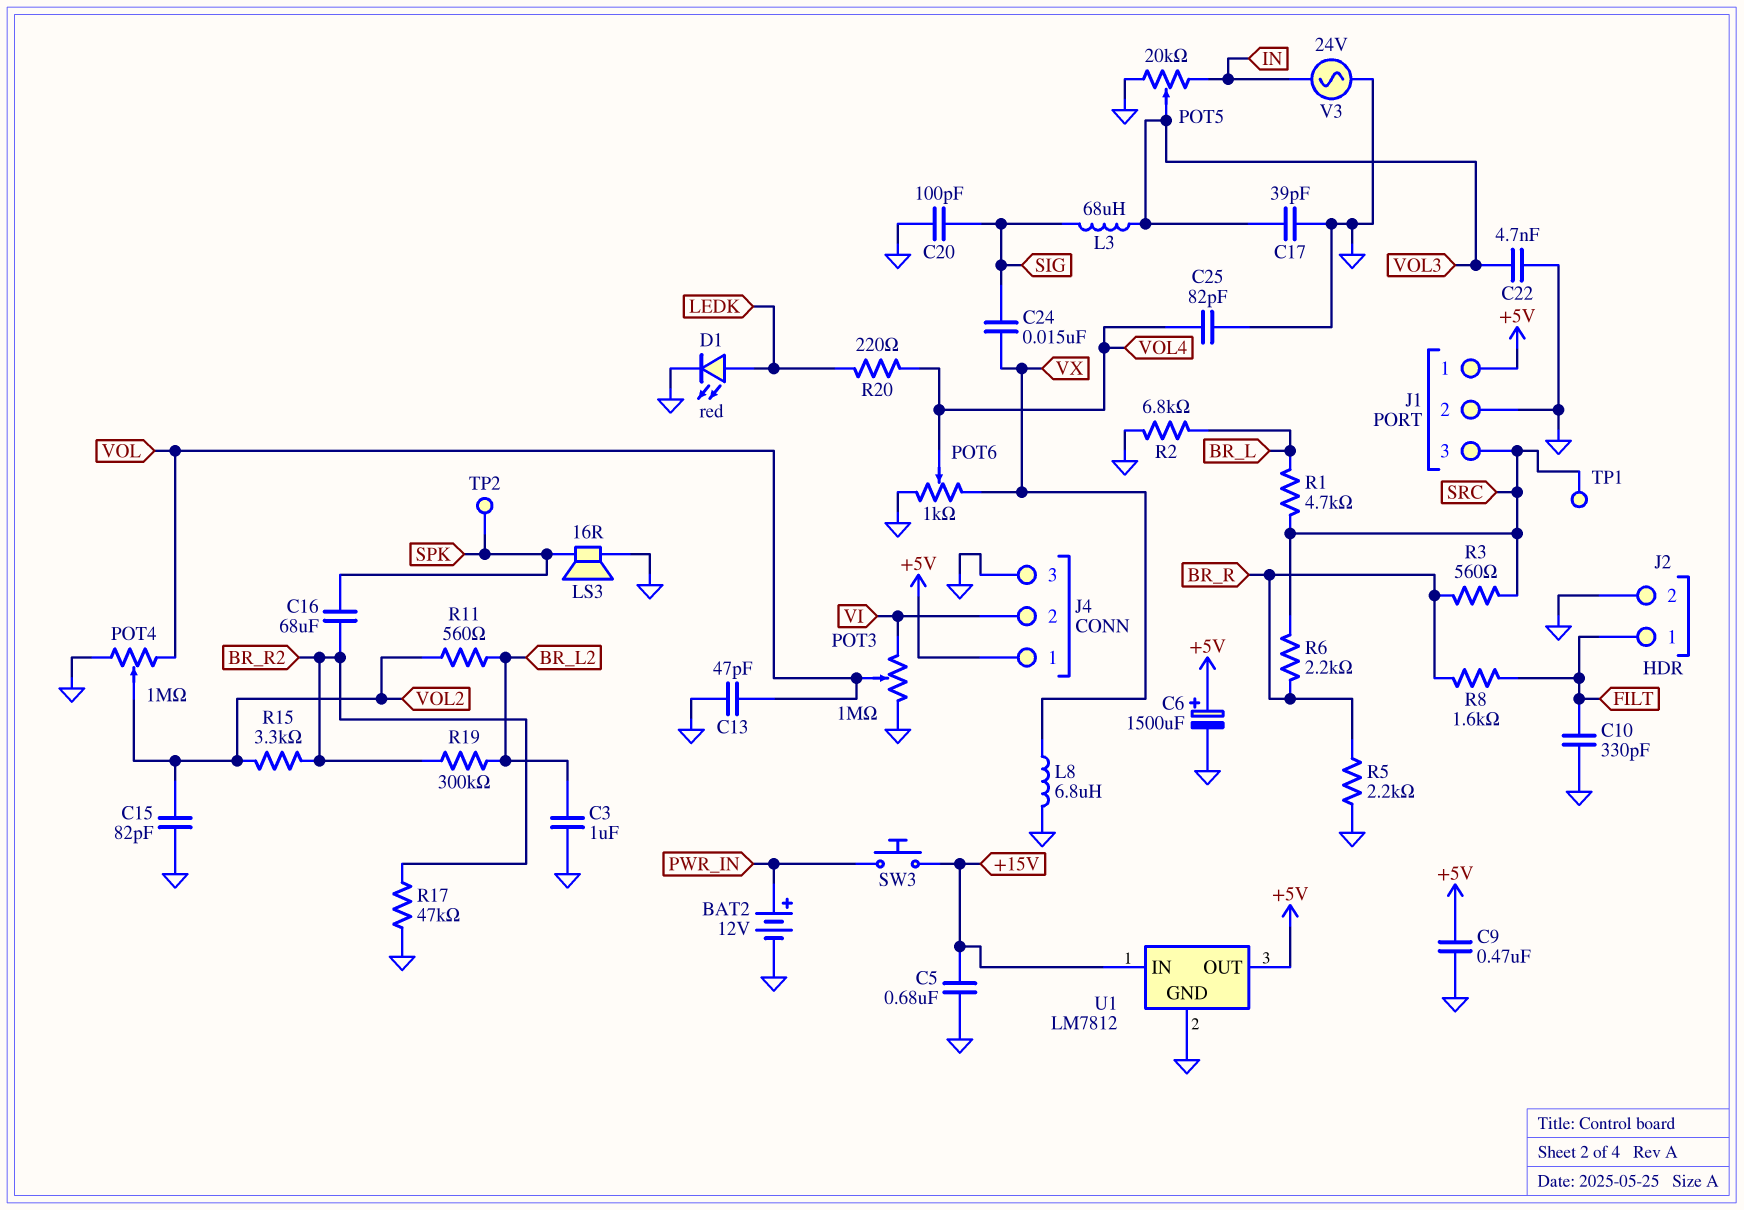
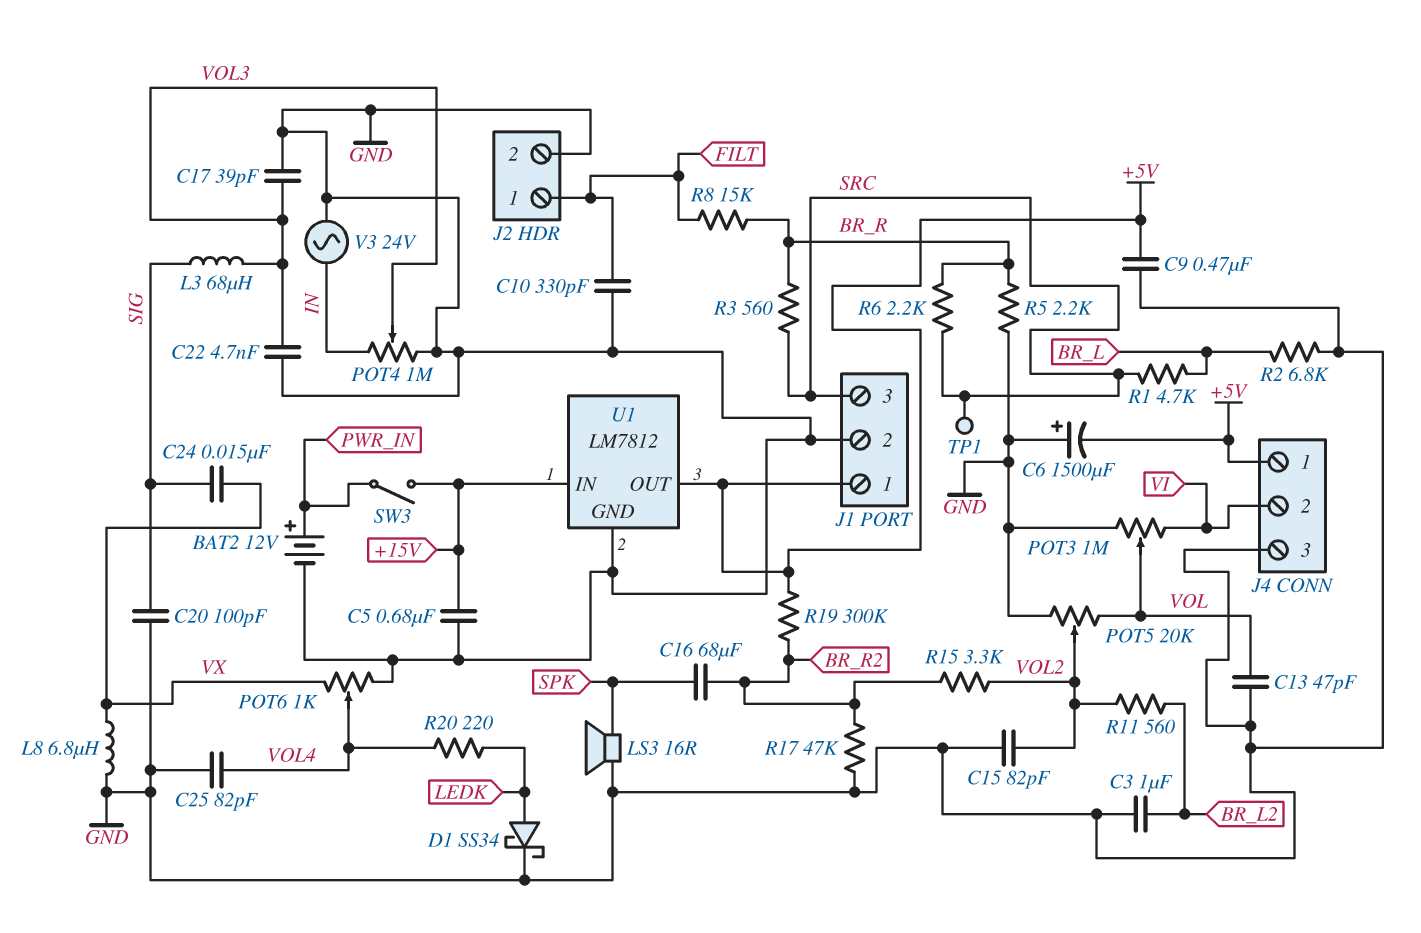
C6: 1500uF (plus +5V, minus GND) -> 1500uF (plus GND, minus +5V)
D1: LED red (A LEDK, K GND) -> schottky SS34 (A LEDK, K GND)
POT4: 1M (GND, VOL, wiper VOL2) -> 1M (GND, IN, wiper VOL3)
POT5: 20k (GND, IN, wiper VOL3) -> 20k (GND, VOL, wiper VOL2)
R8: 1.6k (BR_R, FILT) -> 15k (BR_R, FILT)
R19: 300k (BR_L2, BR_R2) -> 300k (+5V, BR_R2)
SW3: button (+15V, PWR_IN) -> switch (+15V, PWR_IN)
TP2: test point (SPK) -> none

